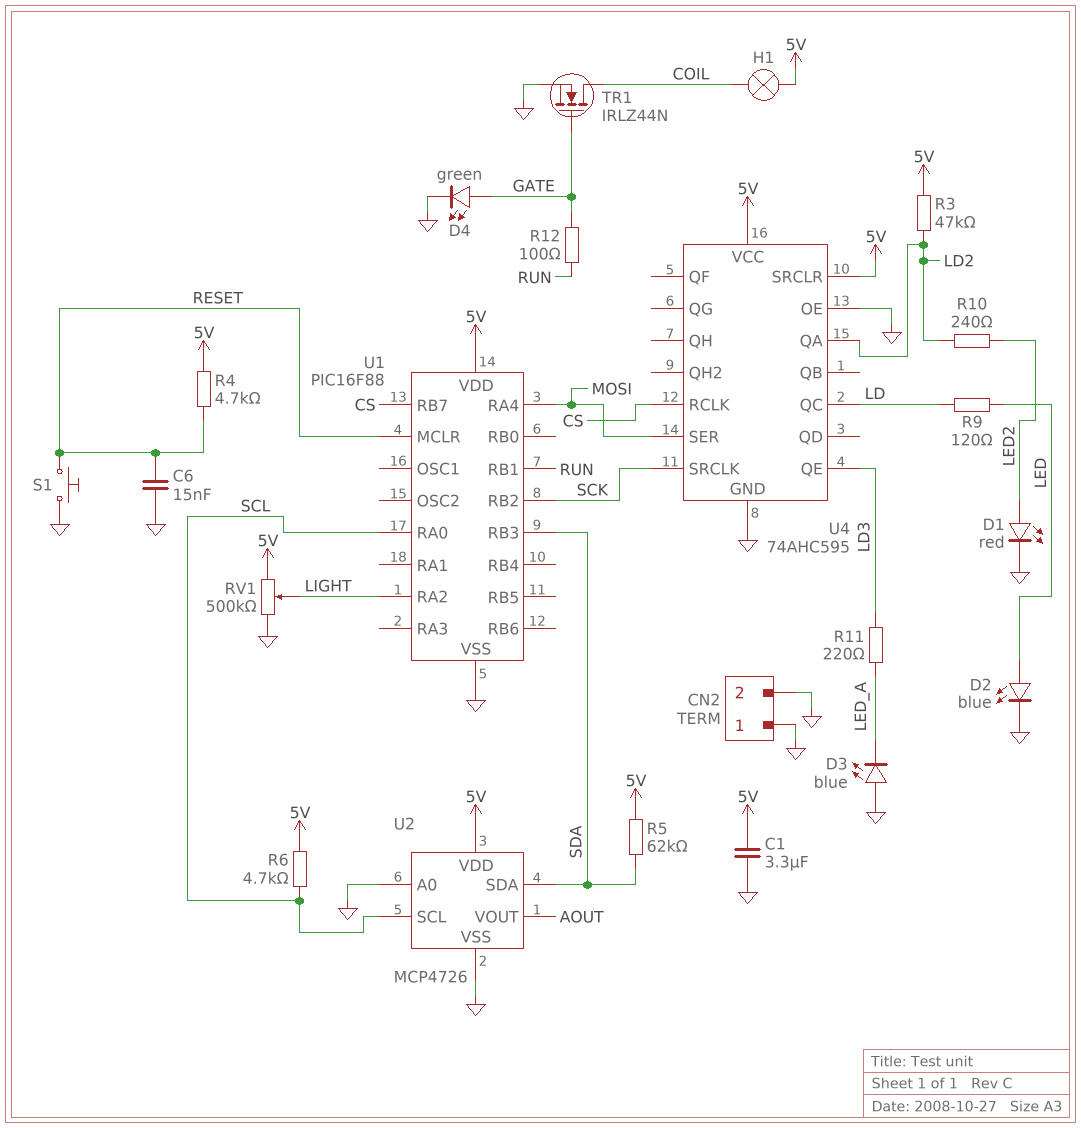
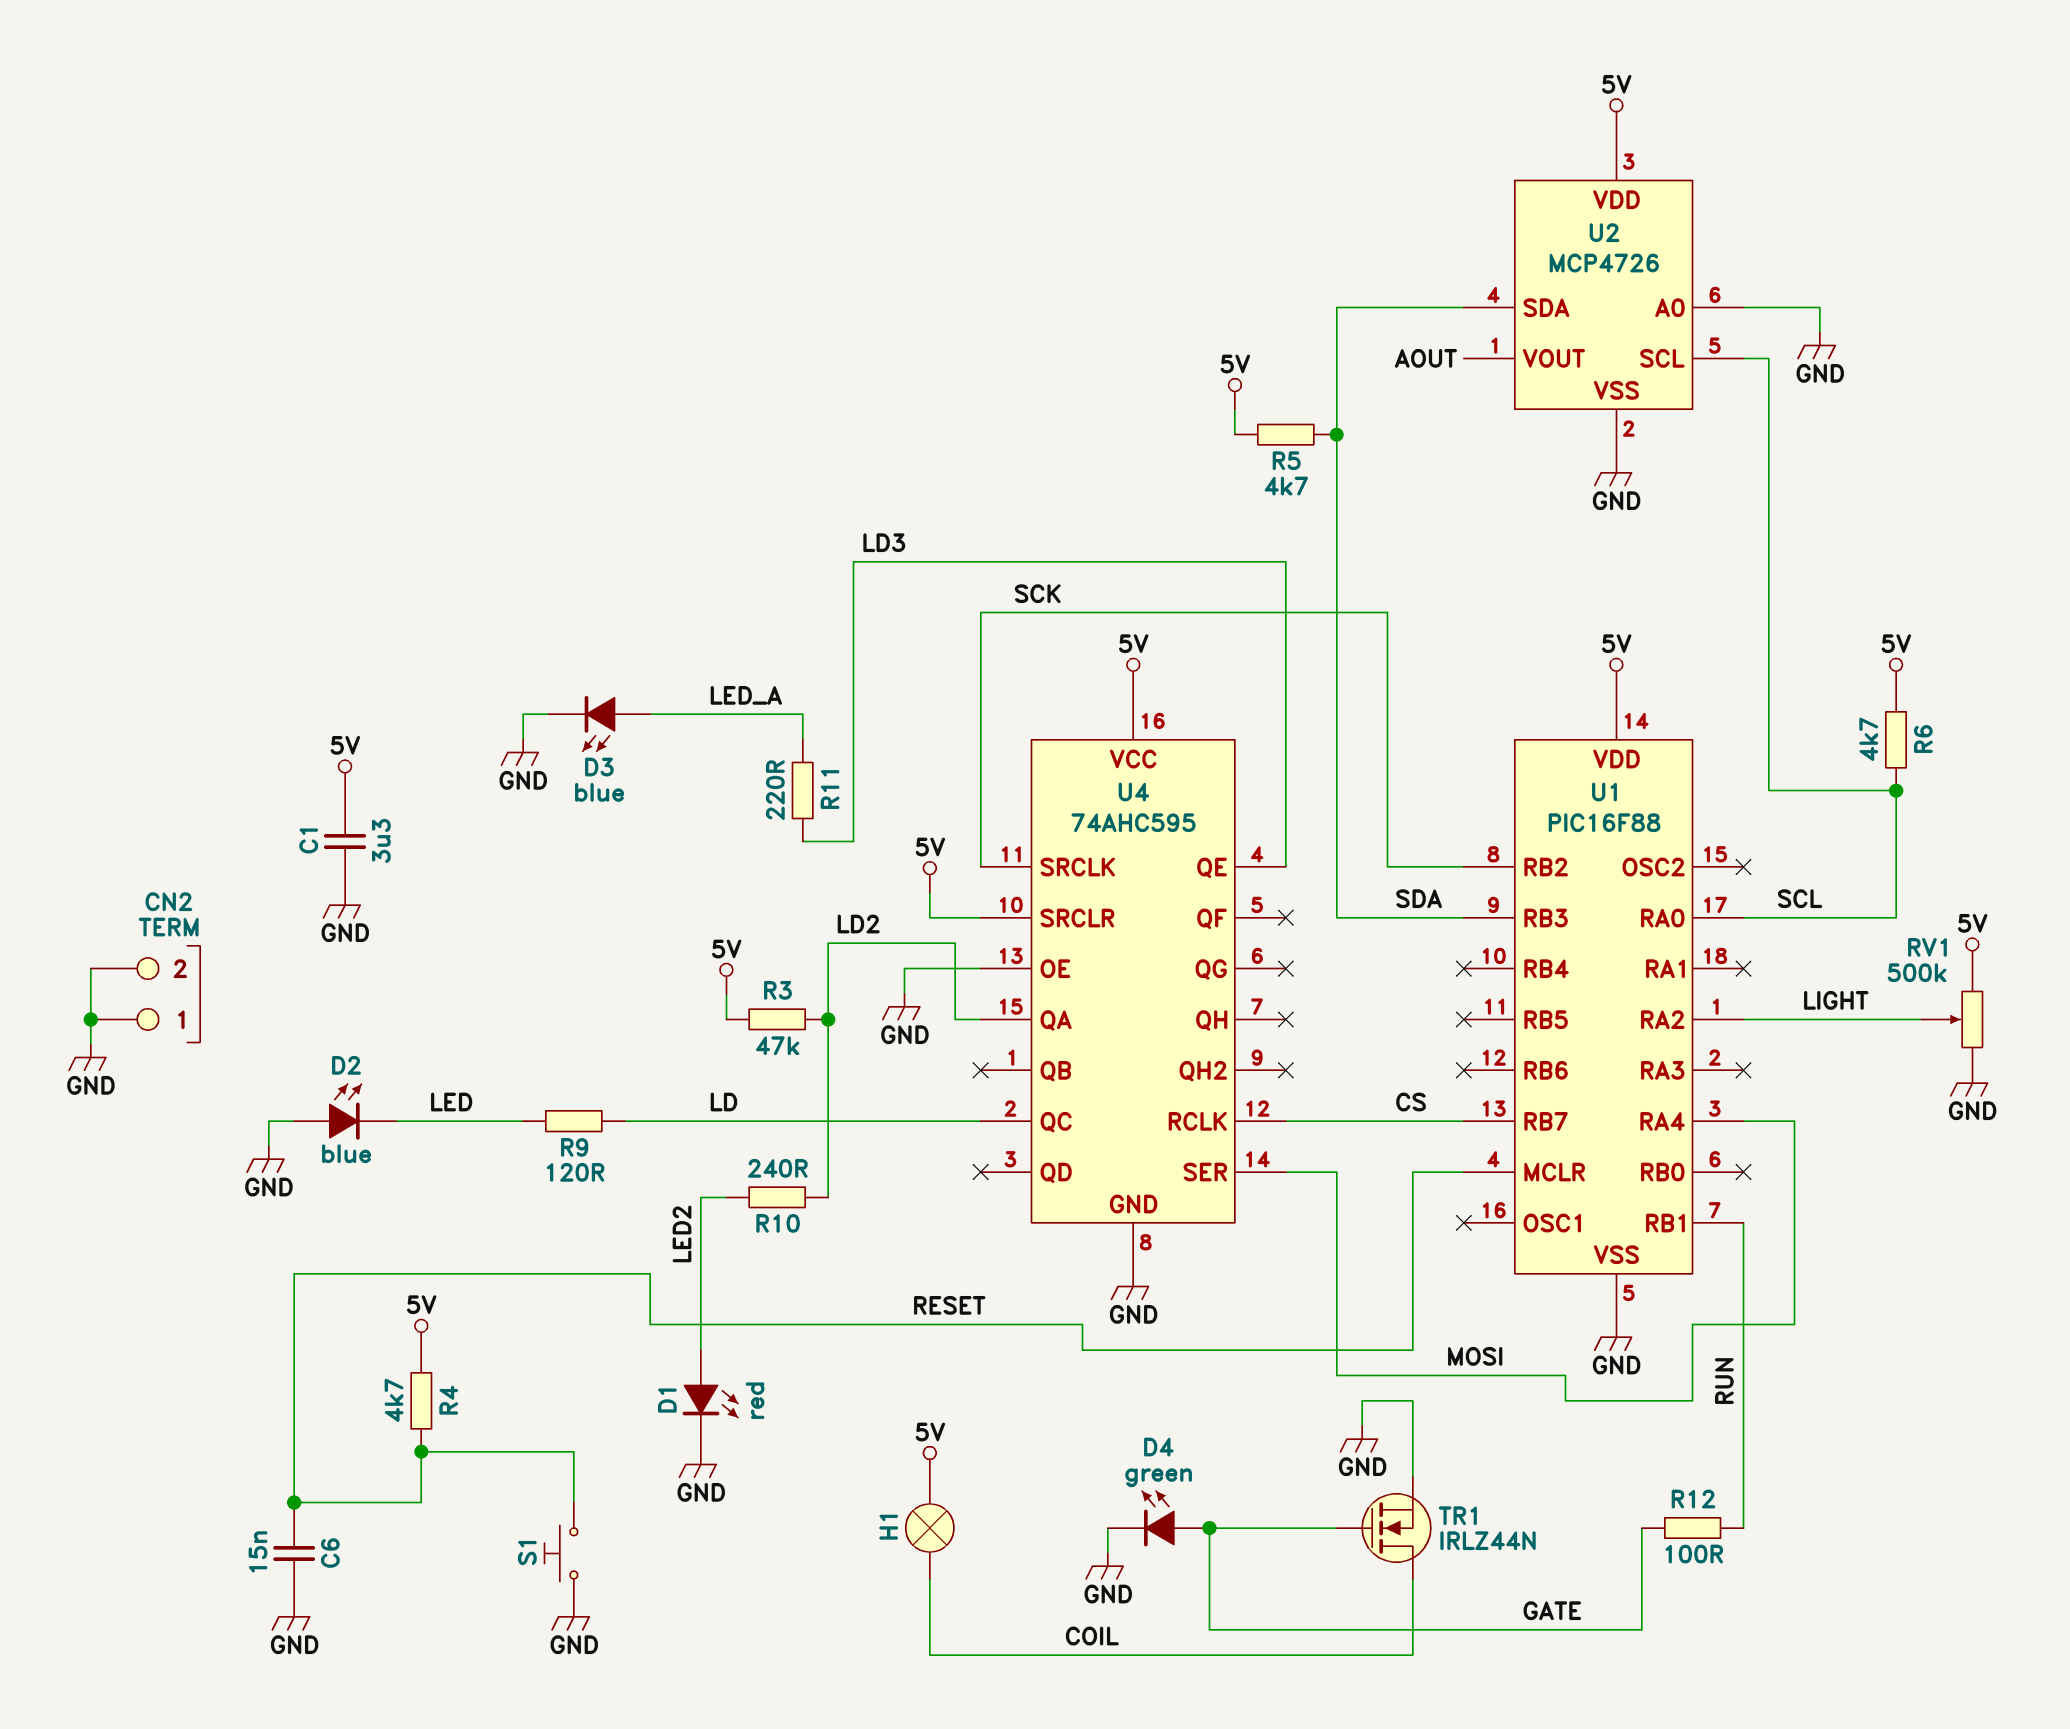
D2: LED blue (A LED, K GND) -> LED blue (A GND, K LED)
D3: LED blue (A GND, K LED_A) -> LED blue (A LED_A, K GND)
R5: 62k (5V, SDA) -> 4.7k (5V, SDA)

